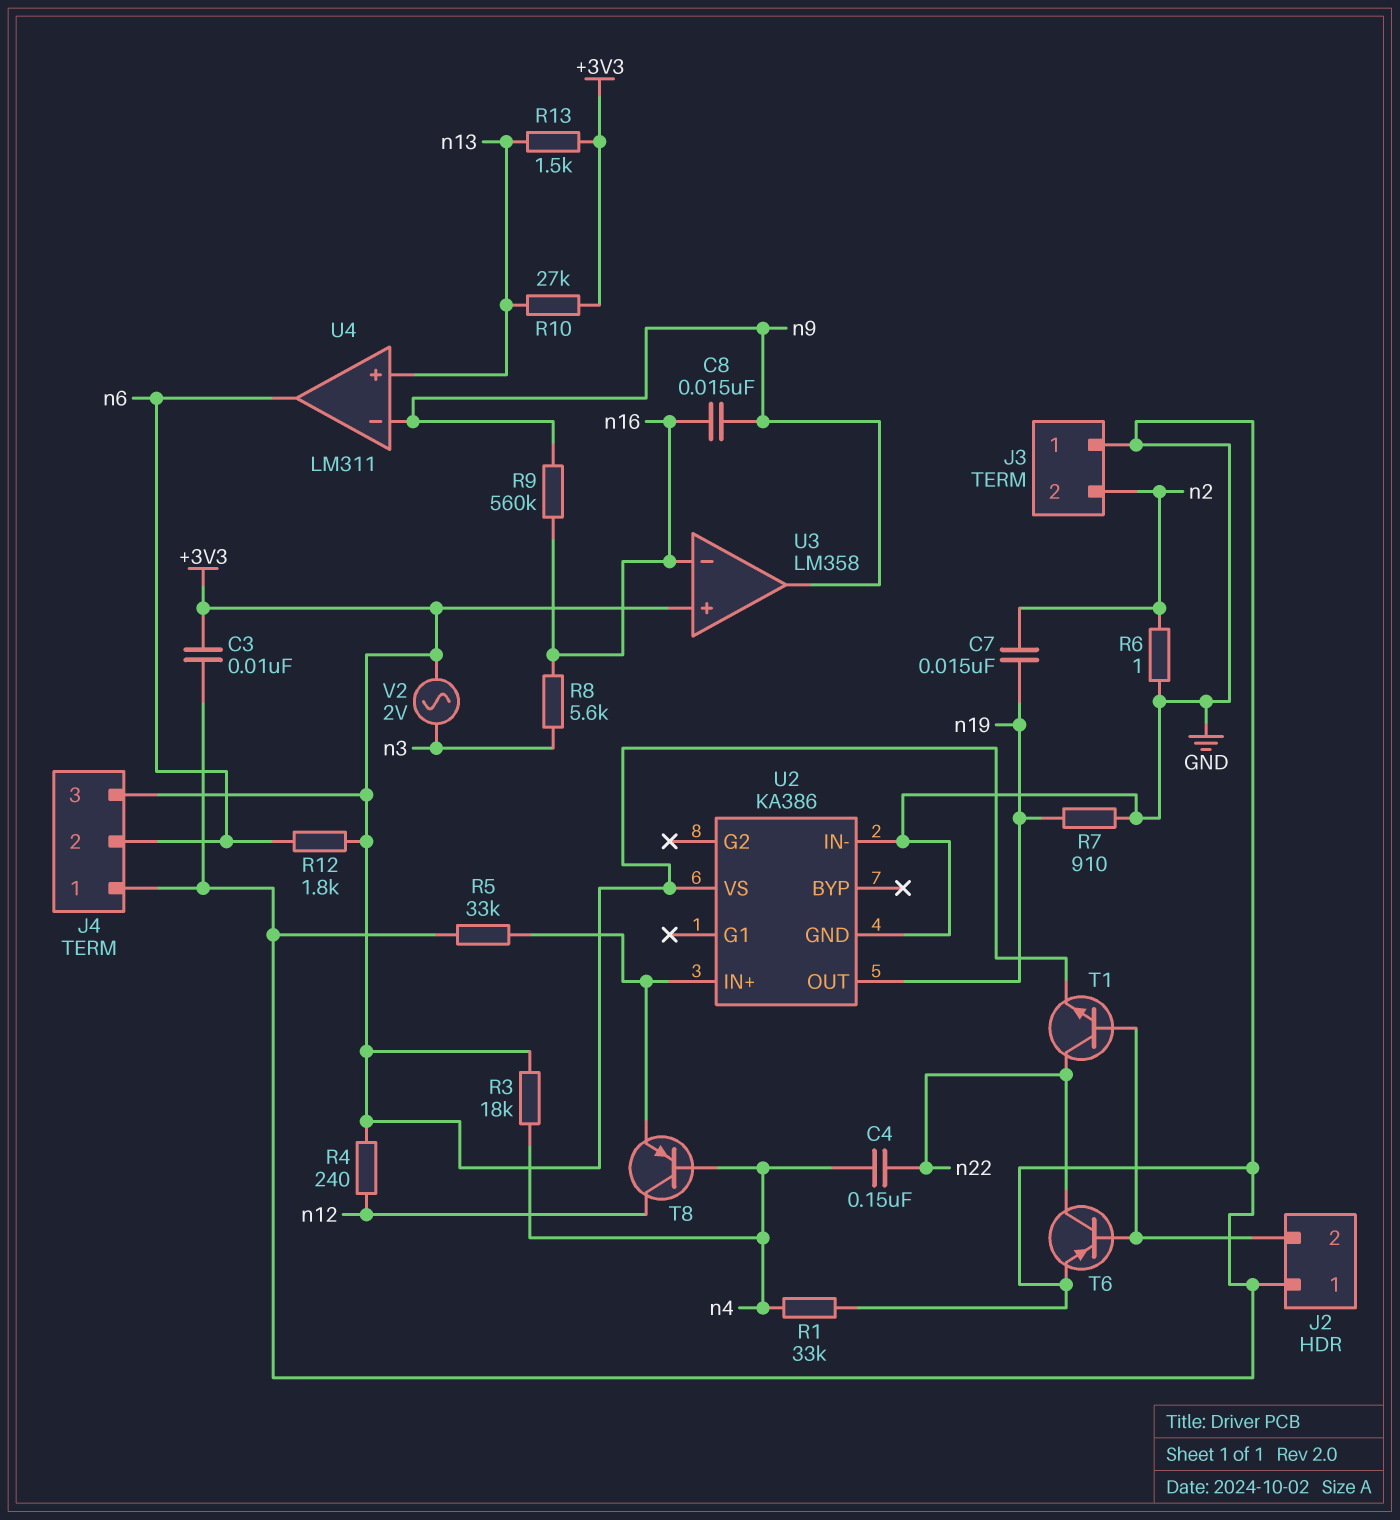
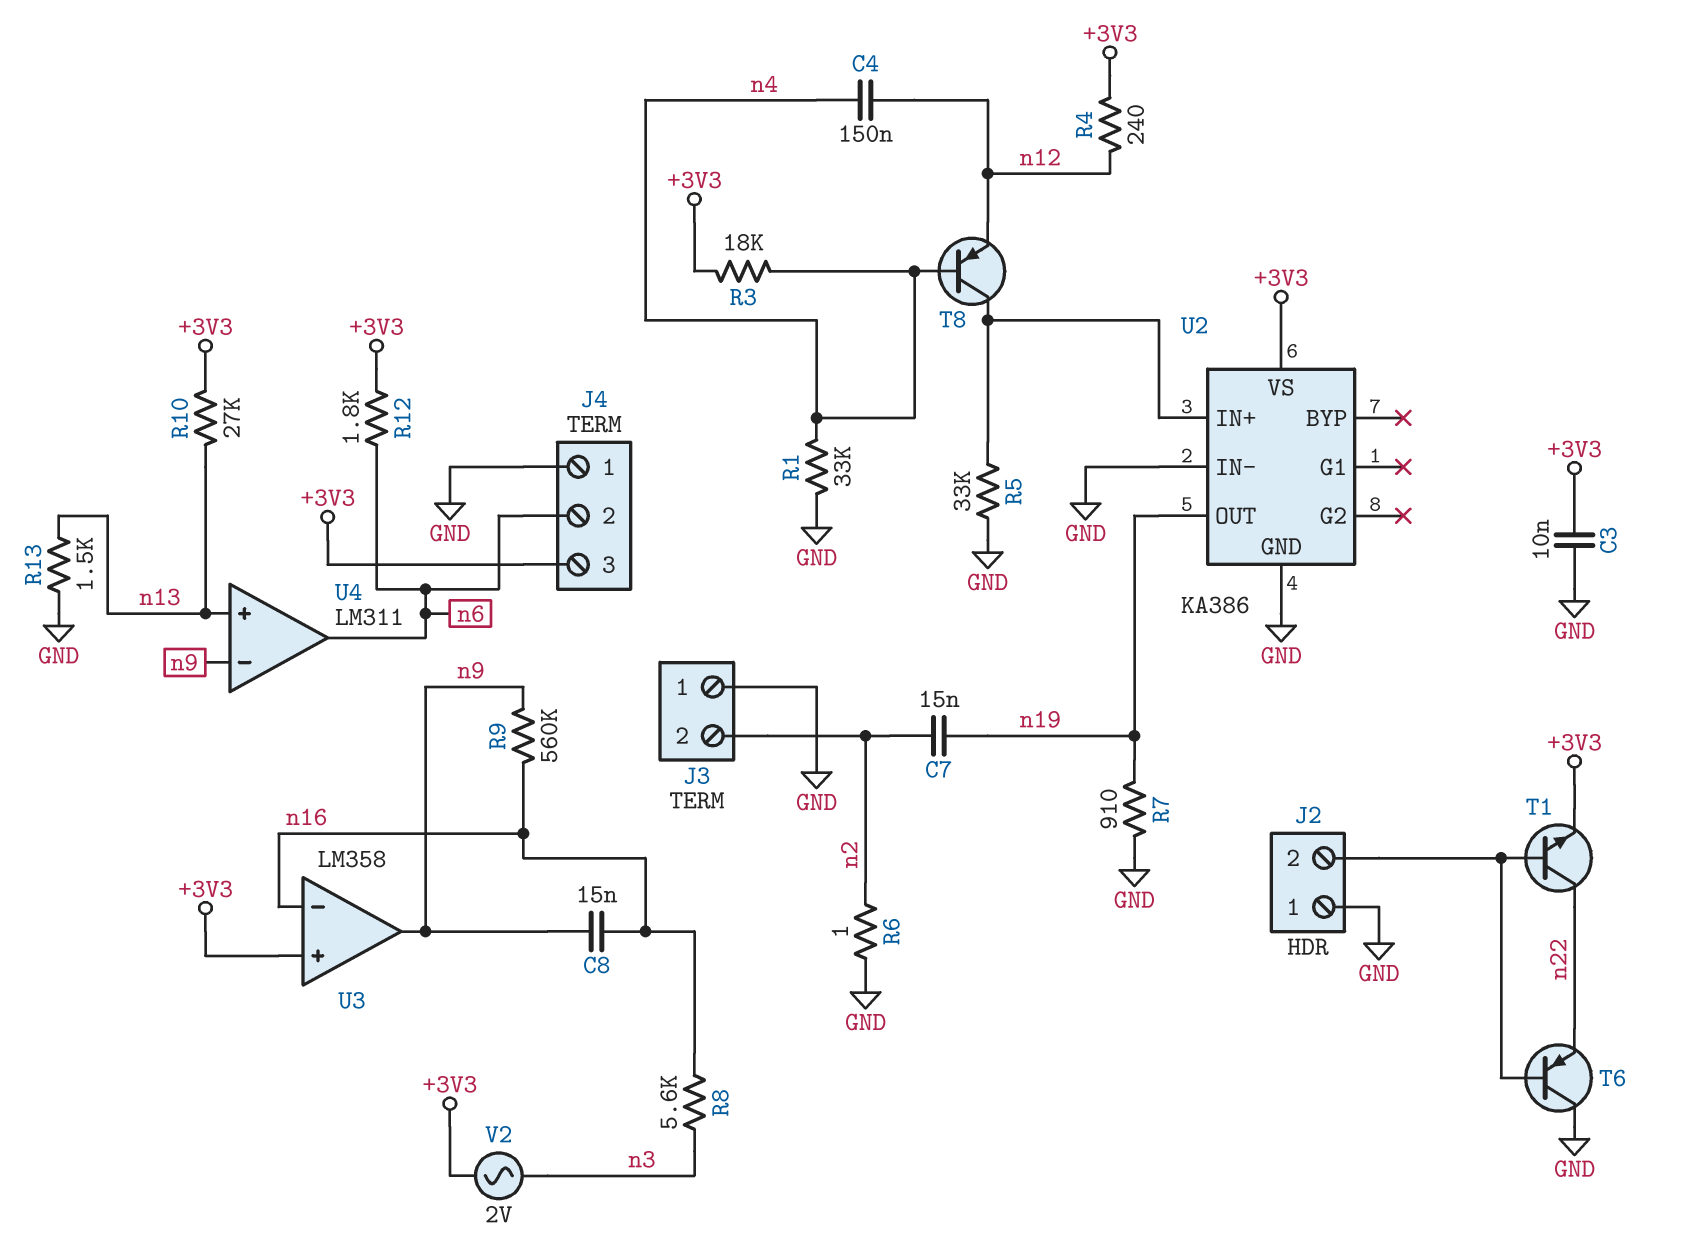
C4: 150nF (n4, n22) -> 150nF (n4, n12)
R13: 1.5k (+3V3, n13) -> 1.5k (GND, n13)
T6: PNP (B J2/2, C n22, E GND) -> PNP (B J2/2, C GND, E n22)
T8: PNP (B n4, C n12, E U2/IN+) -> PNP (B n4, C U2/IN+, E n12)

